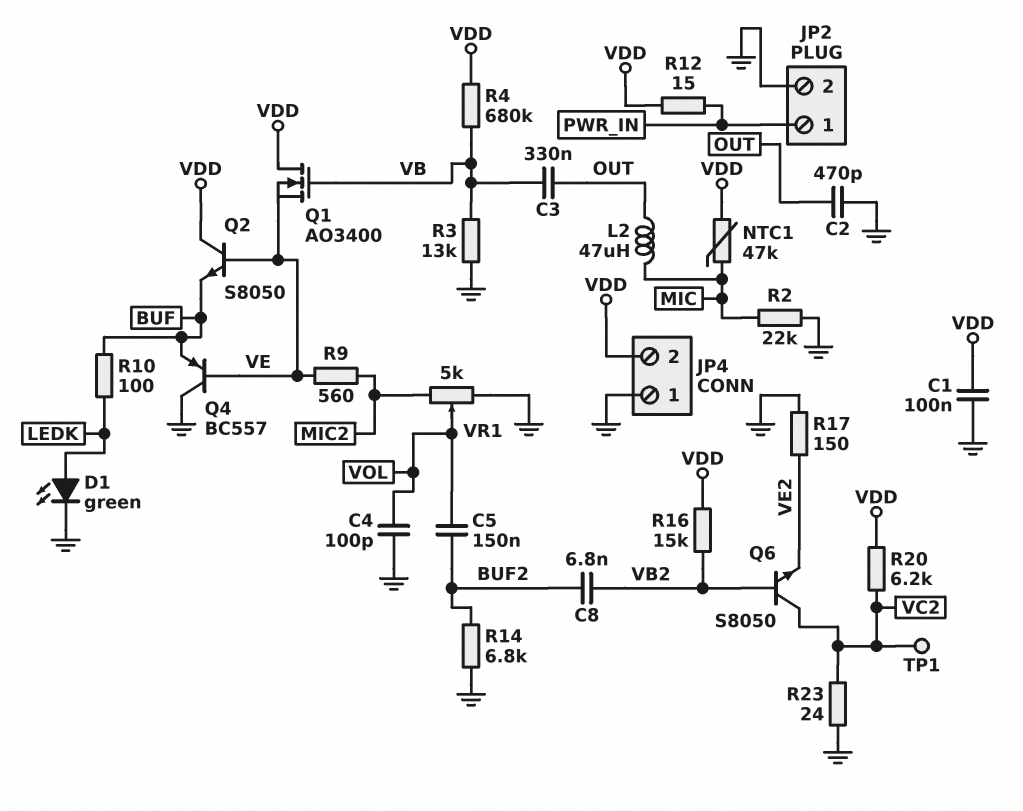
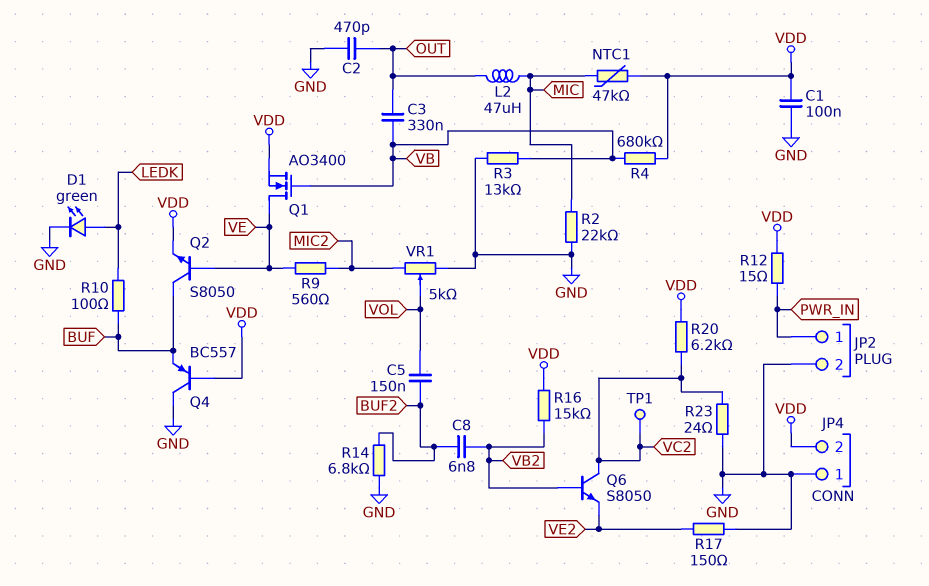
C4: 100pF (GND, VOL) -> none
Q1: NMOS AO3400 (G VB, D VDD, S VE) -> NMOS AO3400 (G VB, D VE, S VDD)
Q2: NPN S8050 (B VE, C VDD, E BUF) -> NPN S8050 (B VE, C BUF, E VDD)
Q4: PNP BC557 (B VE, C GND, E BUF) -> PNP BC557 (B VDD, C GND, E BUF)

